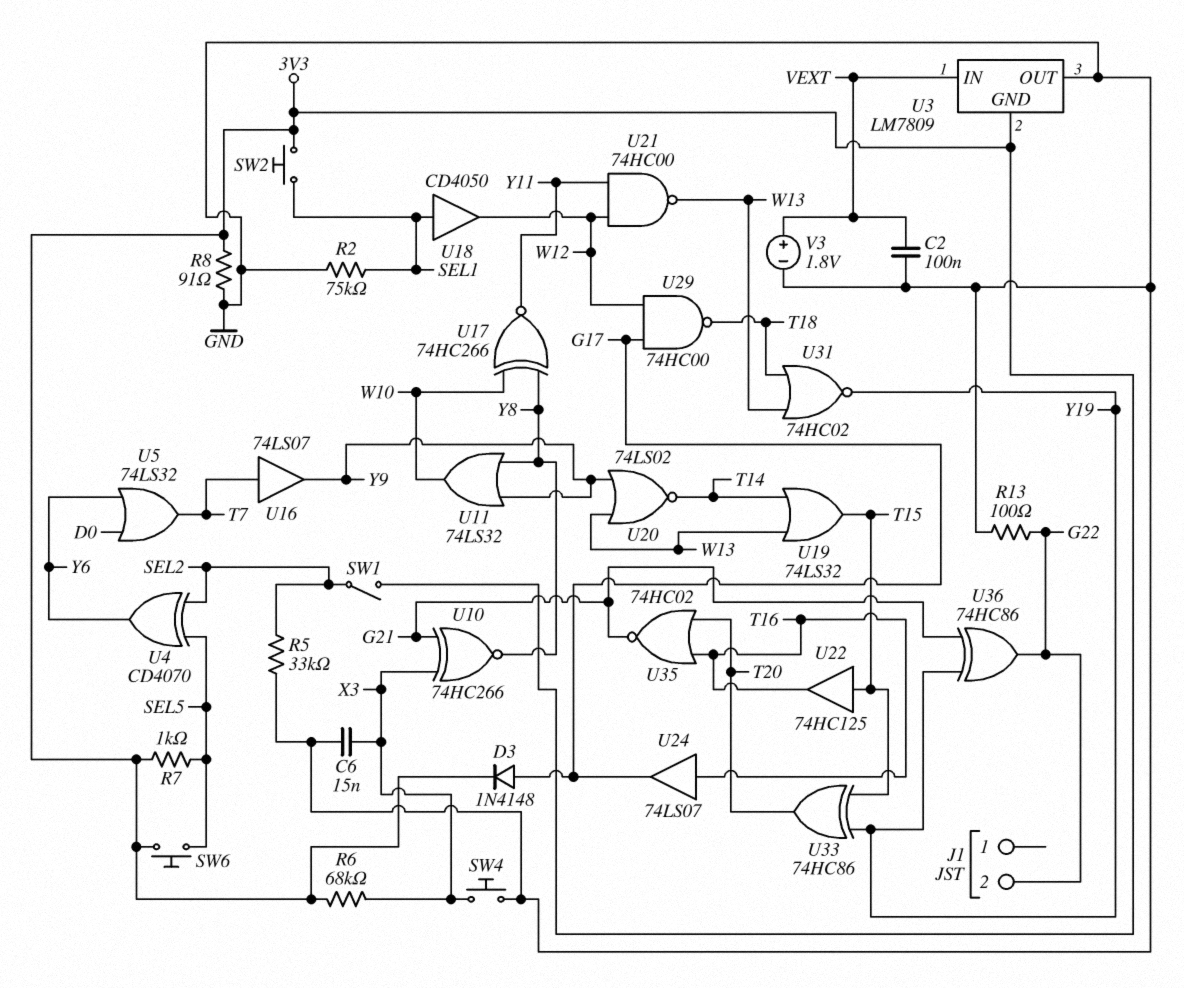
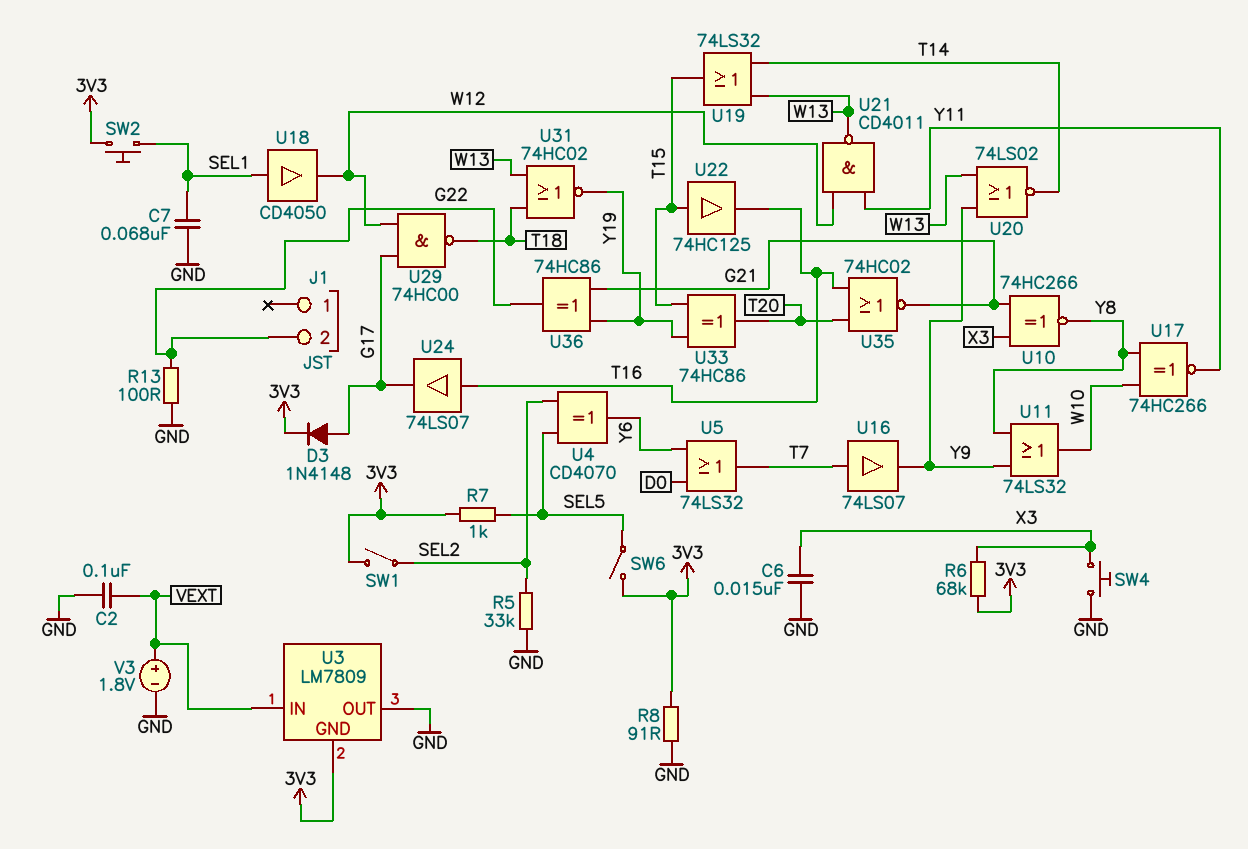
C7: none -> 68nF (GND, SEL1)
R2: 75k (GND, SEL1) -> none
SW6: button (3V3, SEL5) -> switch (3V3, SEL5)
U21: NAND 74HC00 (in W12, in Y11, out W13) -> NAND CD4011 (in W12, in Y11, out W13)

